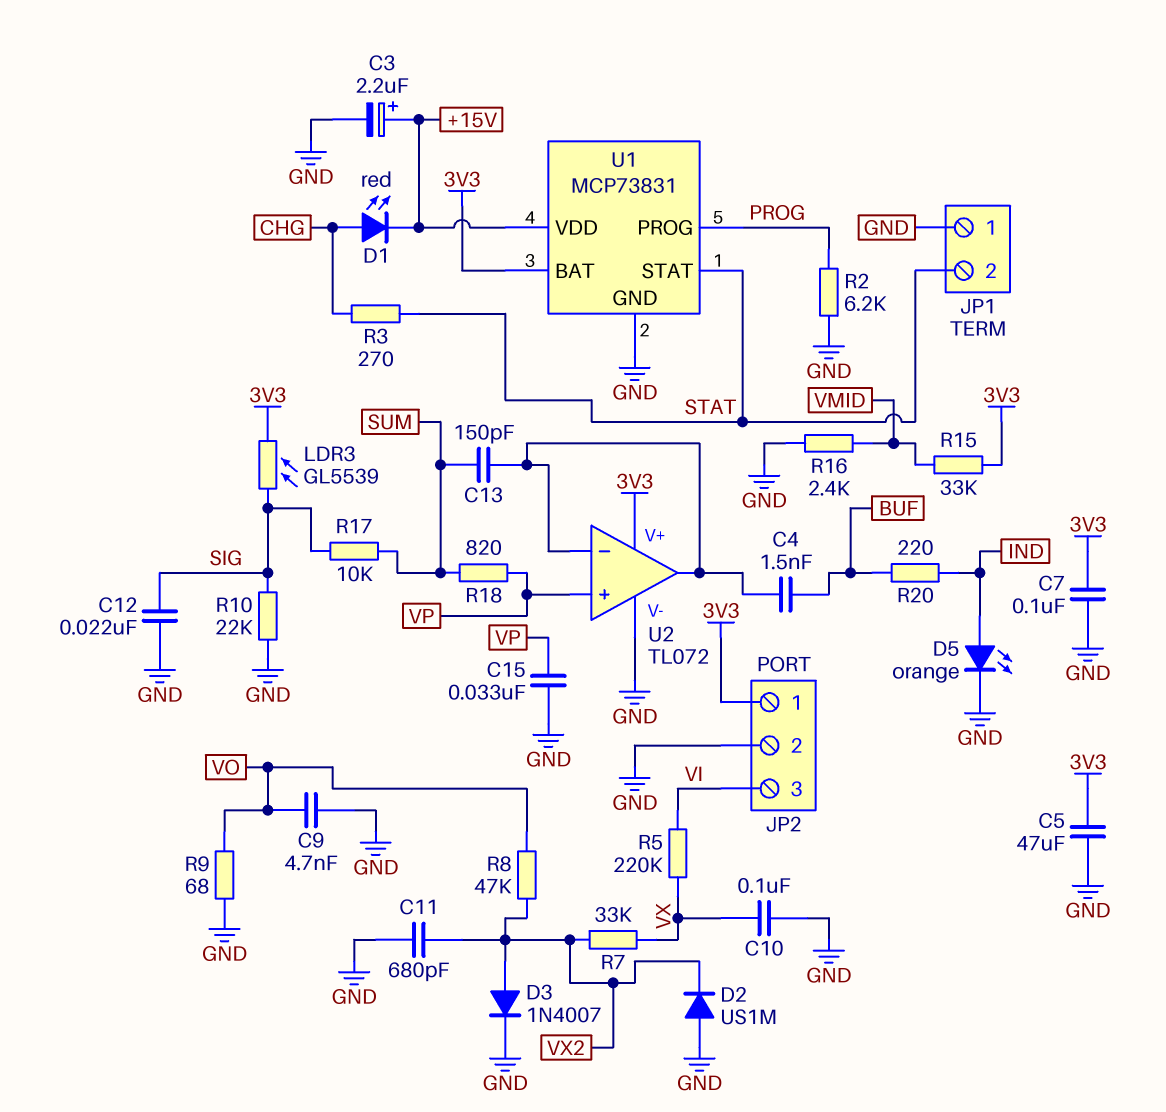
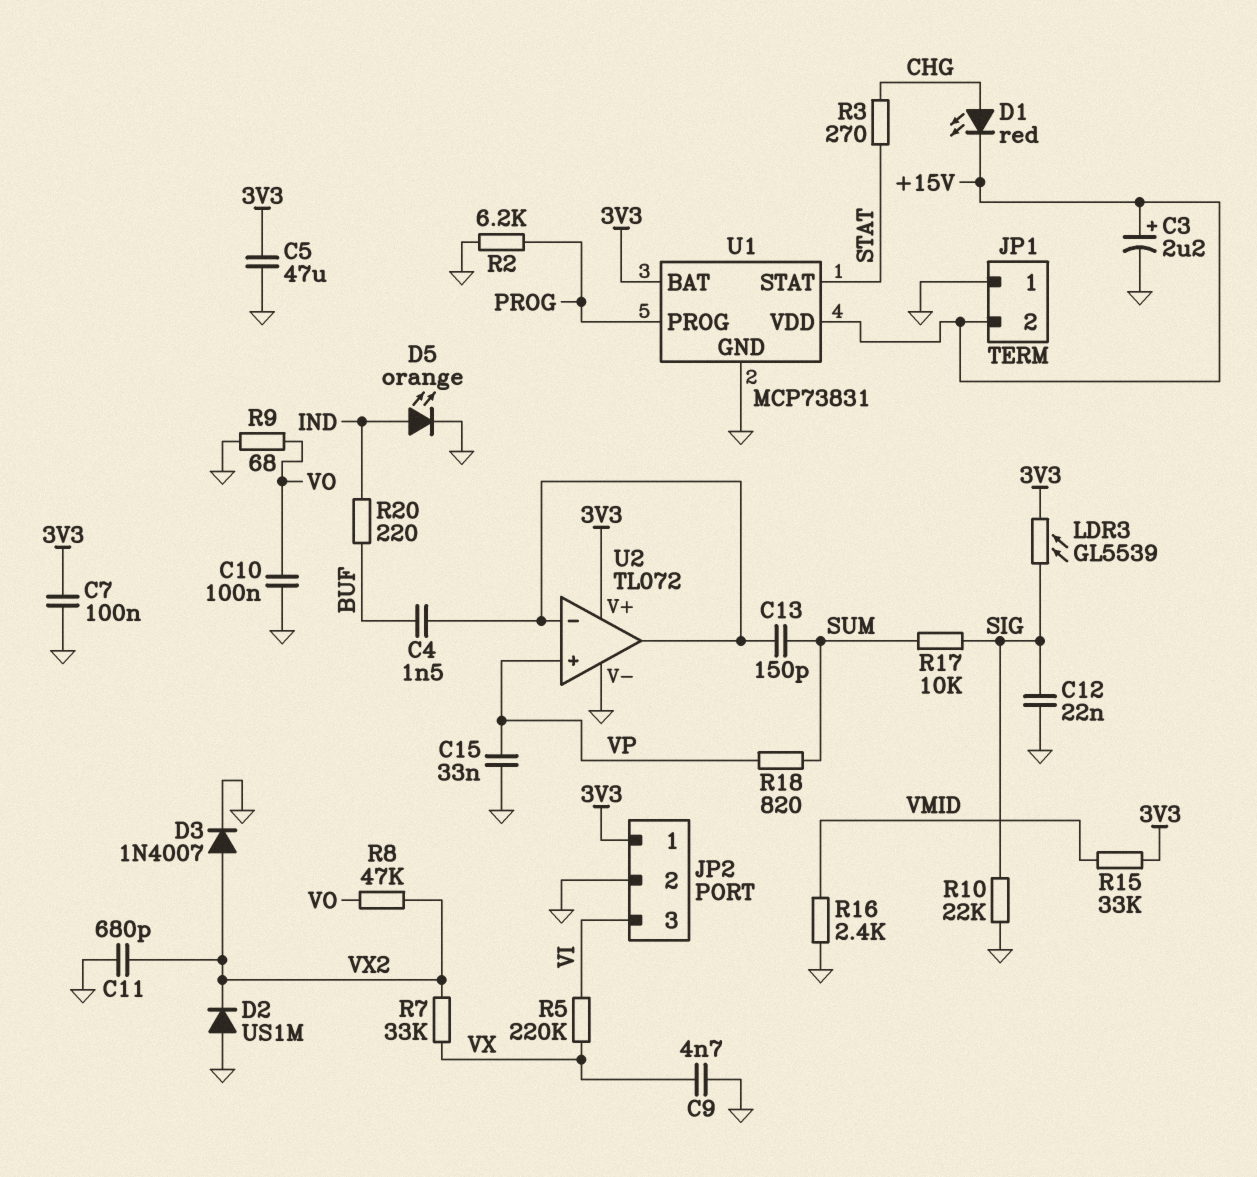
C9: 4.7nF (GND, VO) -> 4.7nF (GND, VX)
C10: 100nF (GND, VX) -> 100nF (GND, VO)
JP1 pin 2: STAT -> +15V

